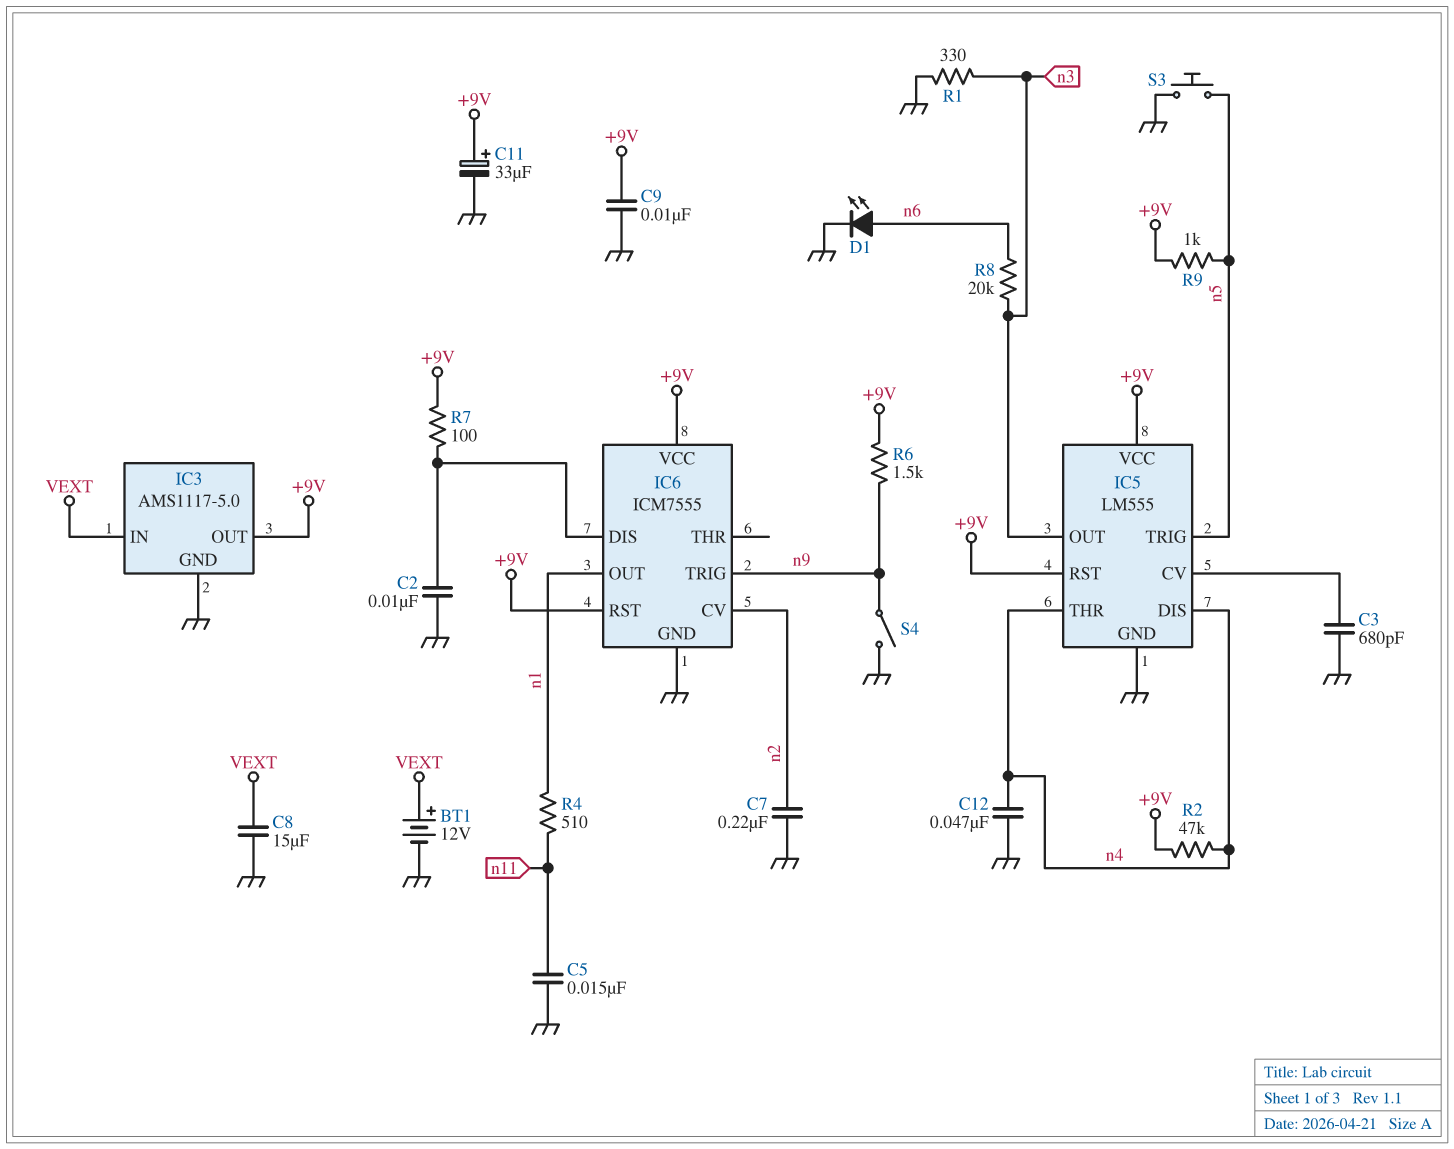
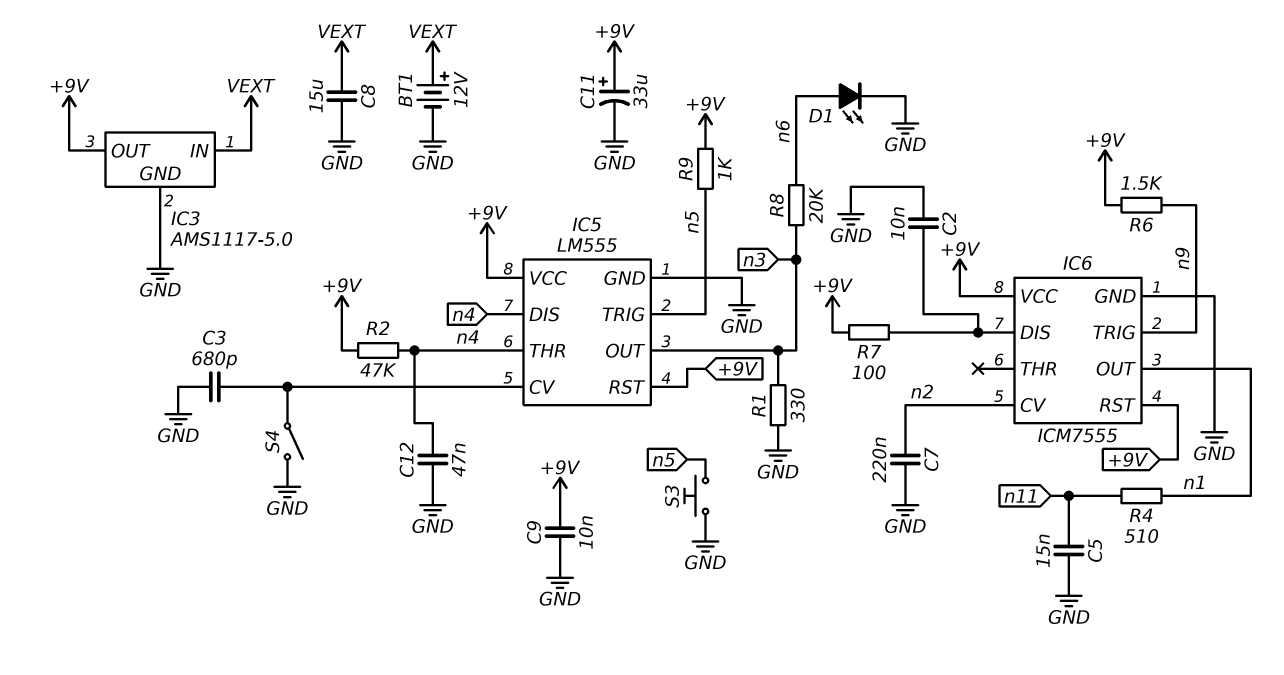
S4: switch (GND, n9) -> switch (GND, IC5/CV)

